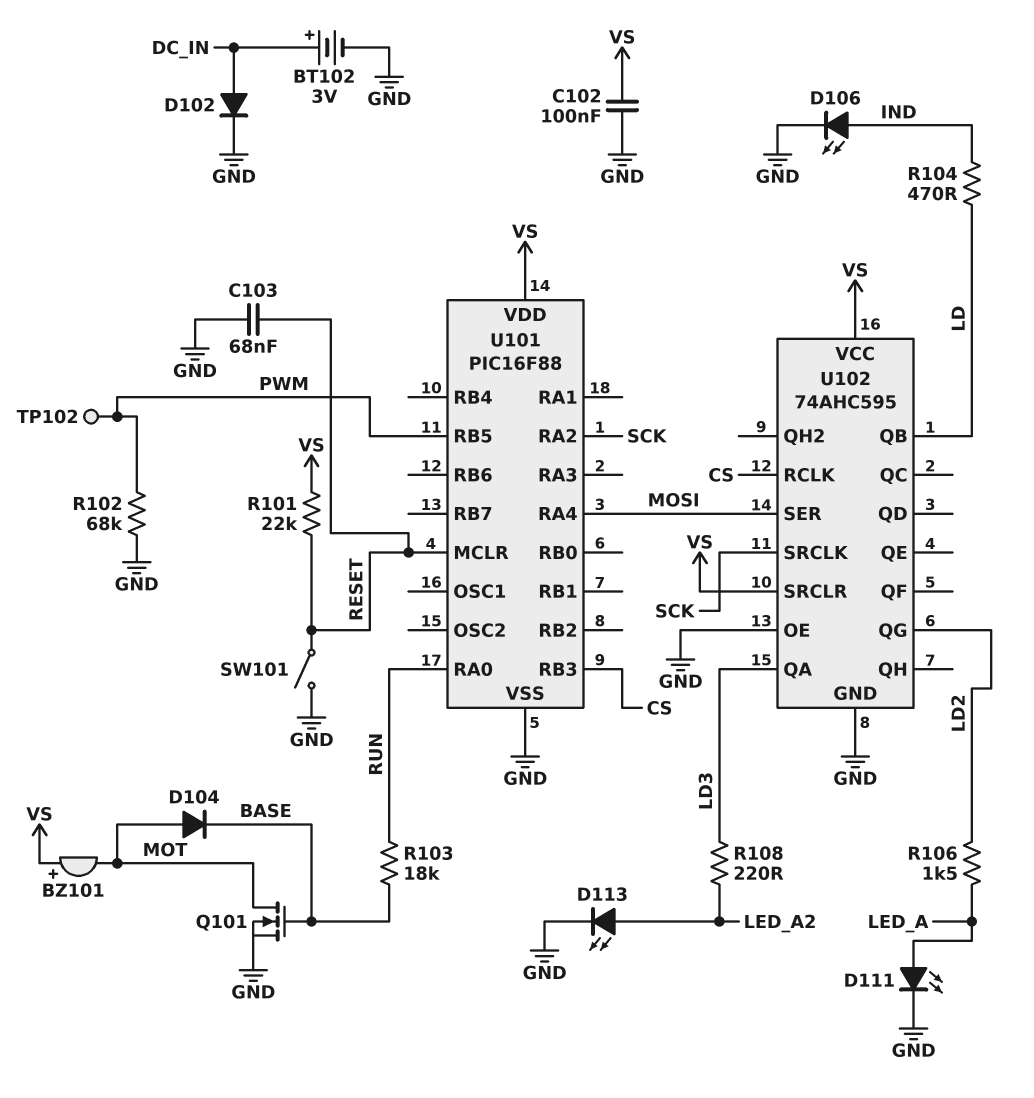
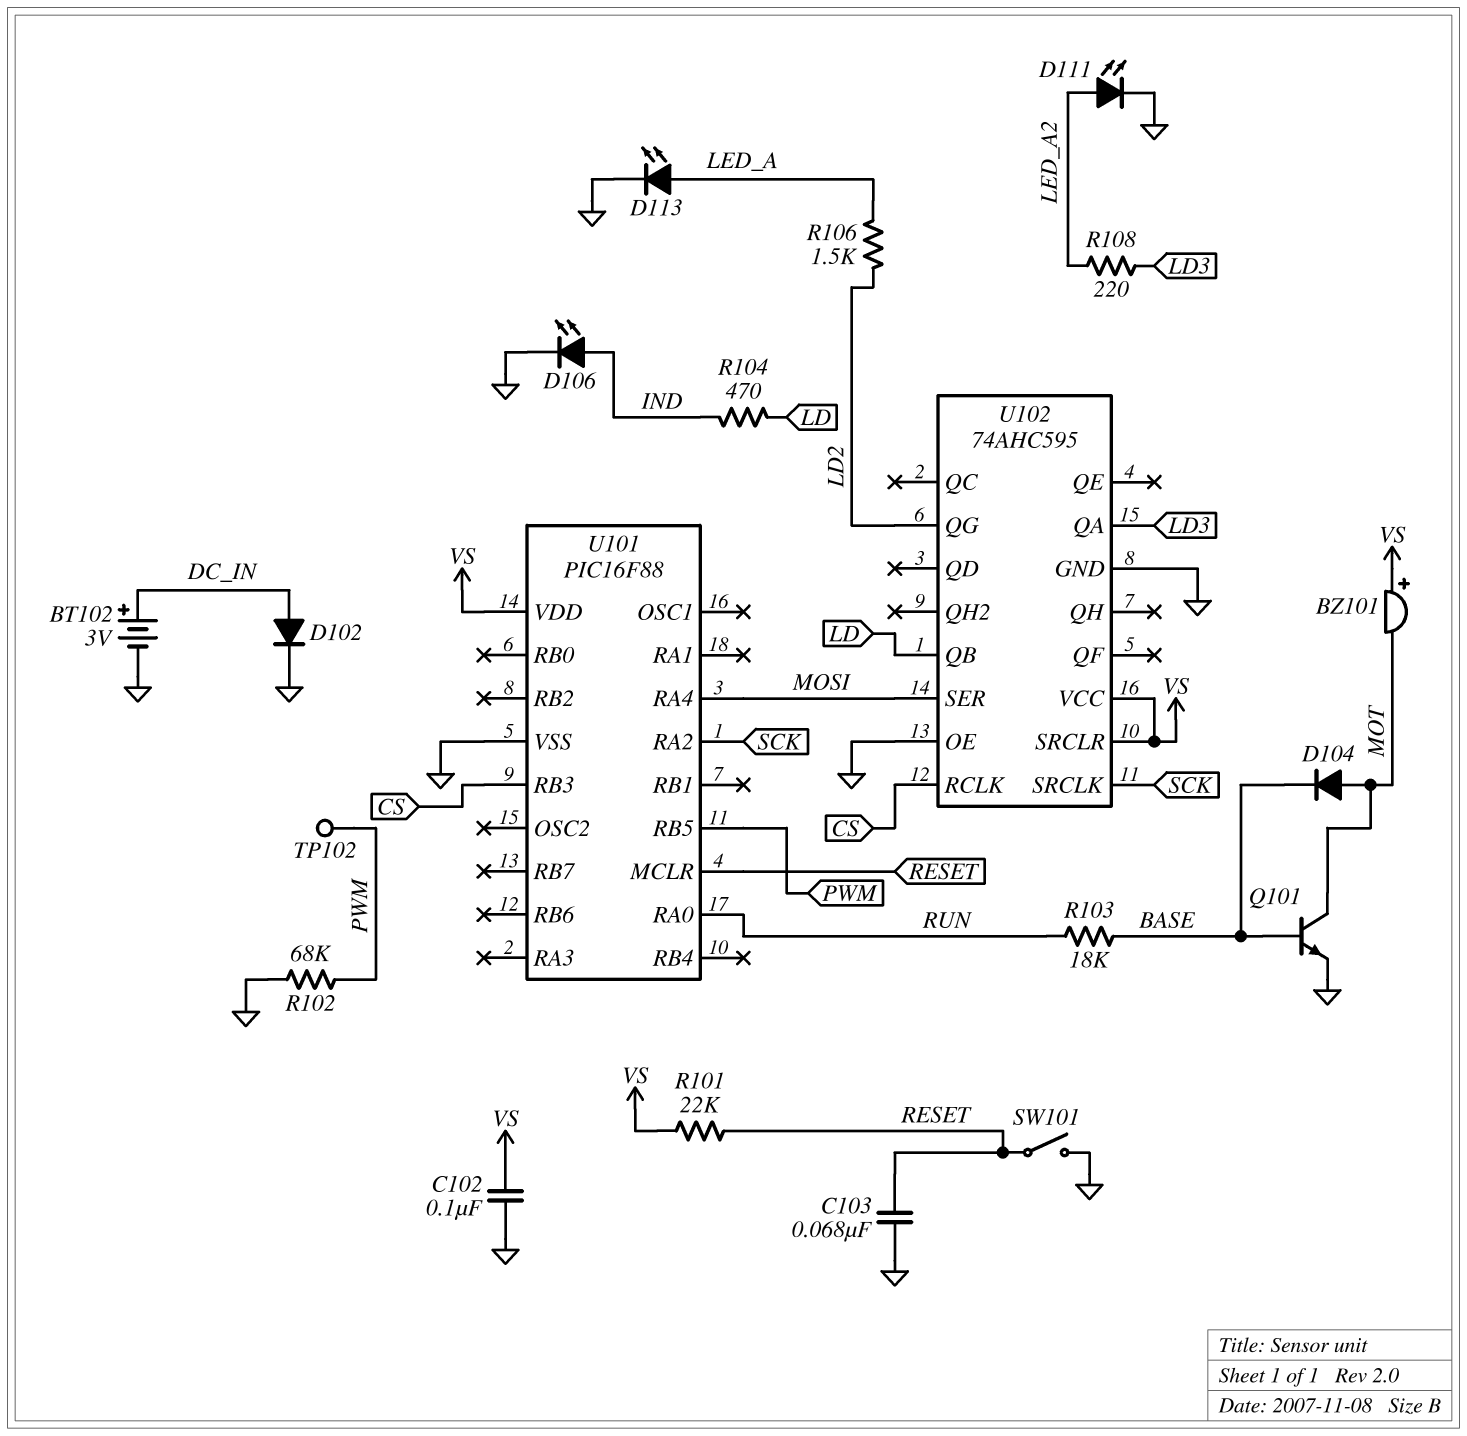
D111: LED (A LED_A, K GND) -> LED (A LED_A2, K GND)
D113: LED (A LED_A2, K GND) -> LED (A LED_A, K GND)
Q101: NMOS (G BASE, D MOT, S GND) -> NPN (B BASE, C MOT, E GND)

